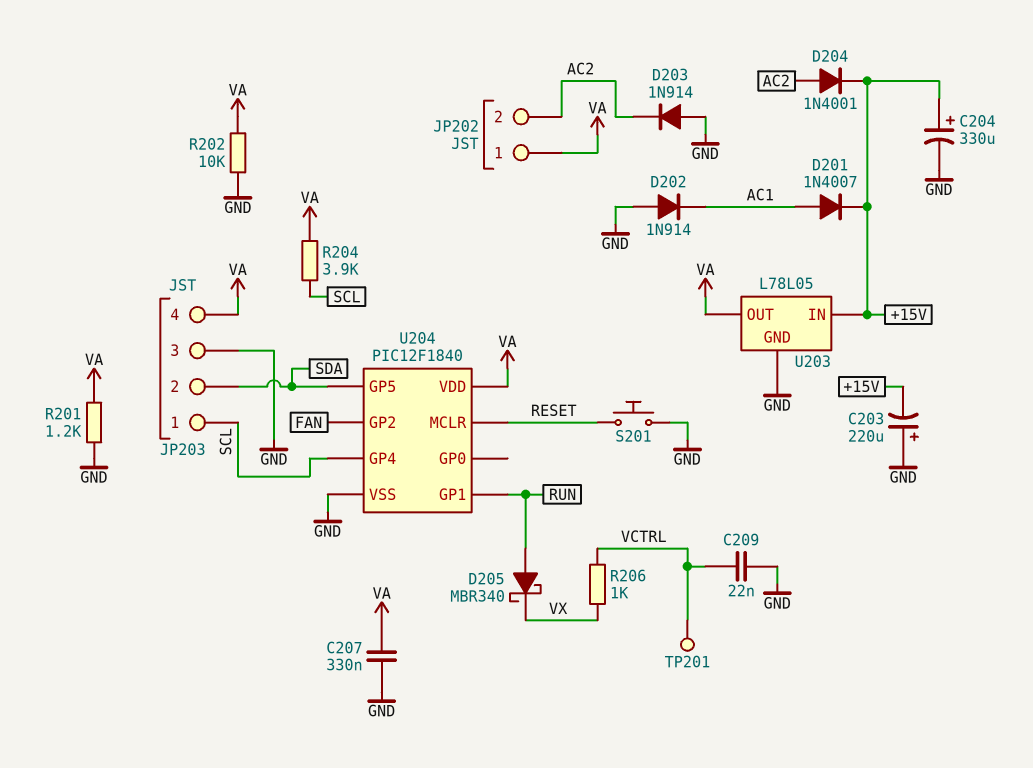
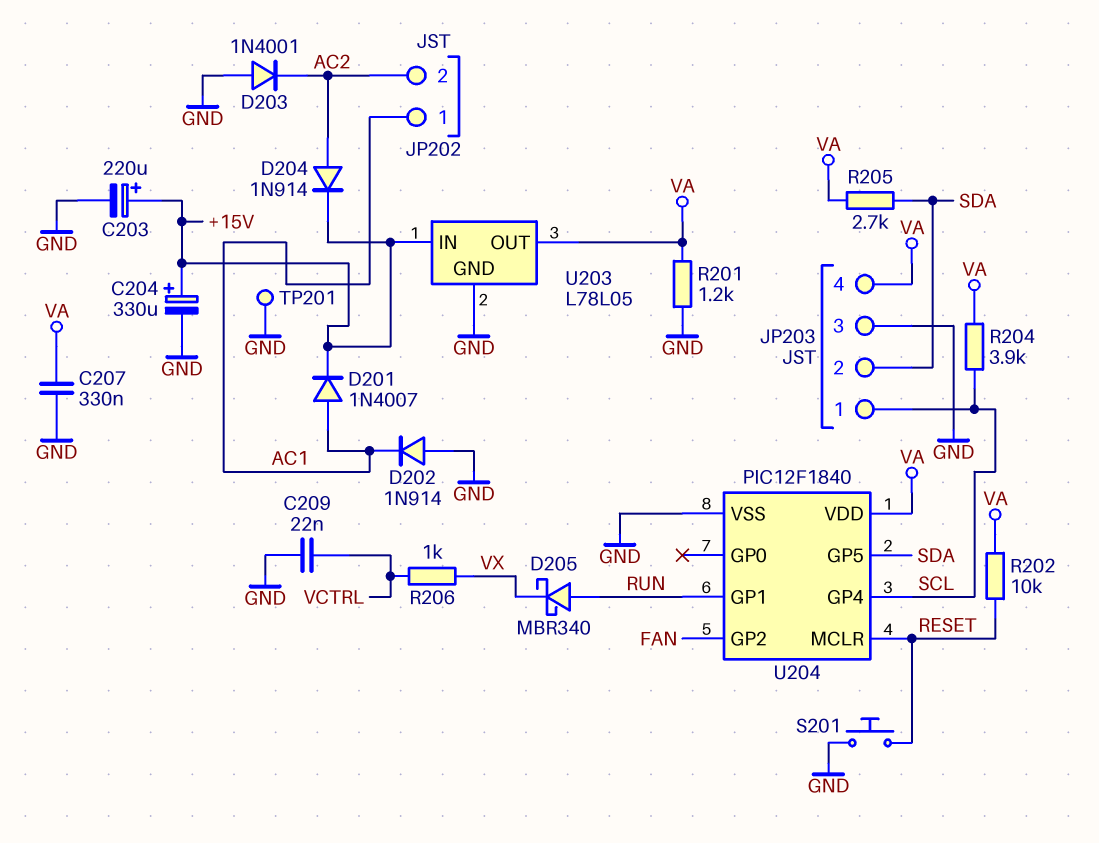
C203: 220uF (plus GND, minus +15V) -> 220uF (plus +15V, minus GND)
D203: diode 1N914 (A GND, K AC2) -> diode 1N4001 (A GND, K AC2)
D204: diode 1N4001 (A AC2, K +15V) -> diode 1N914 (A AC2, K +15V)
JP202 pin 1: VA -> AC1
R202: 10k (GND, VA) -> 10k (RESET, VA)
R205: none -> 2.7k (SDA, VA)
TP201: test point (VCTRL) -> test point (GND)

